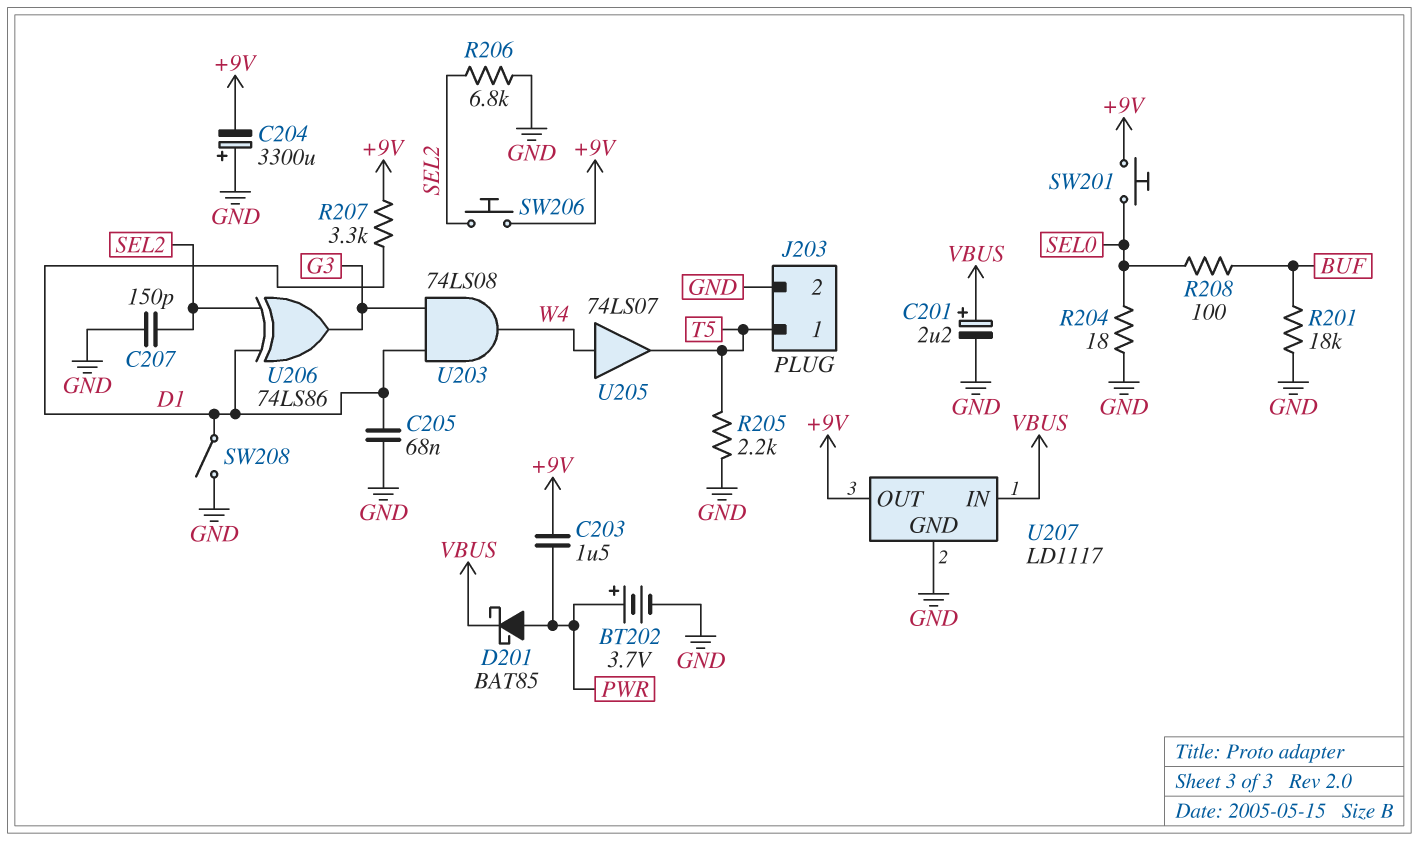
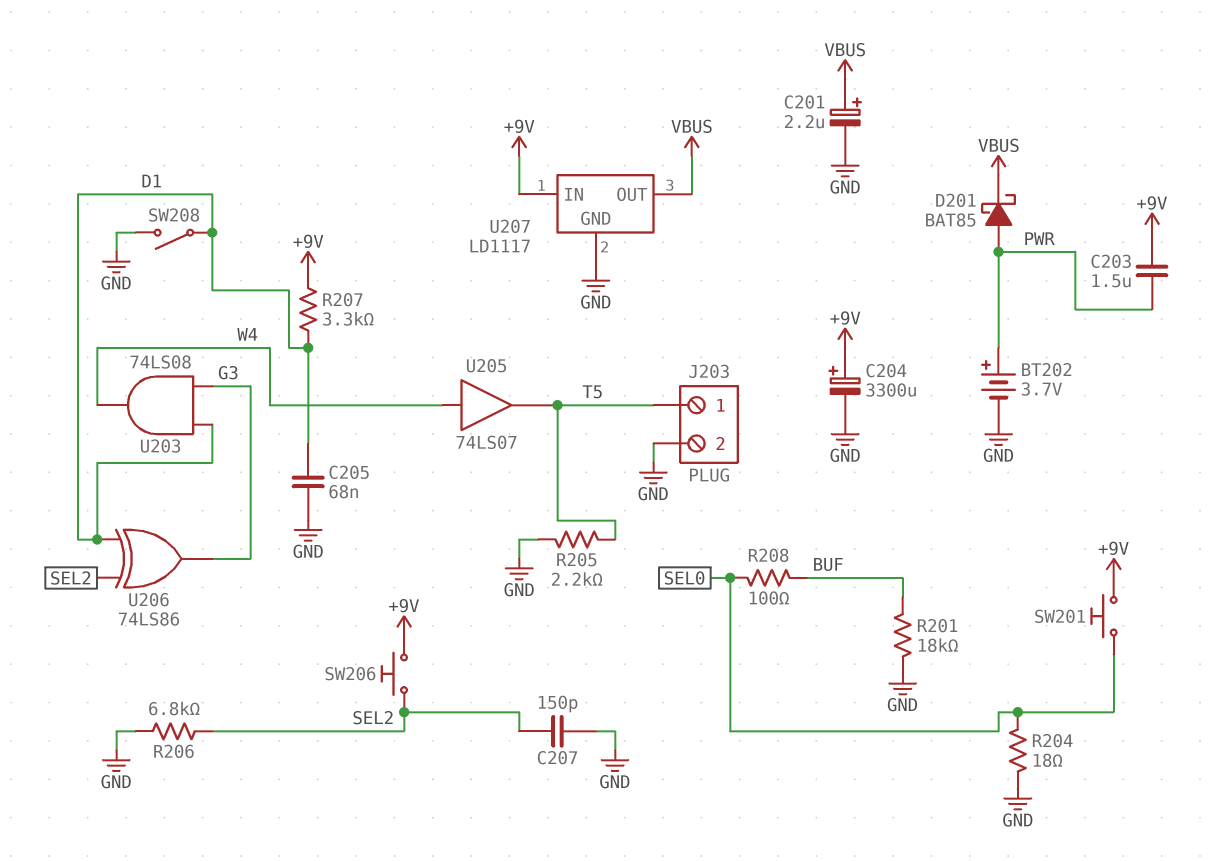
C204: 3300uF (plus GND, minus +9V) -> 3300uF (plus +9V, minus GND)
U207 pin IN: VBUS -> +9V
U207 pin OUT: +9V -> VBUS

